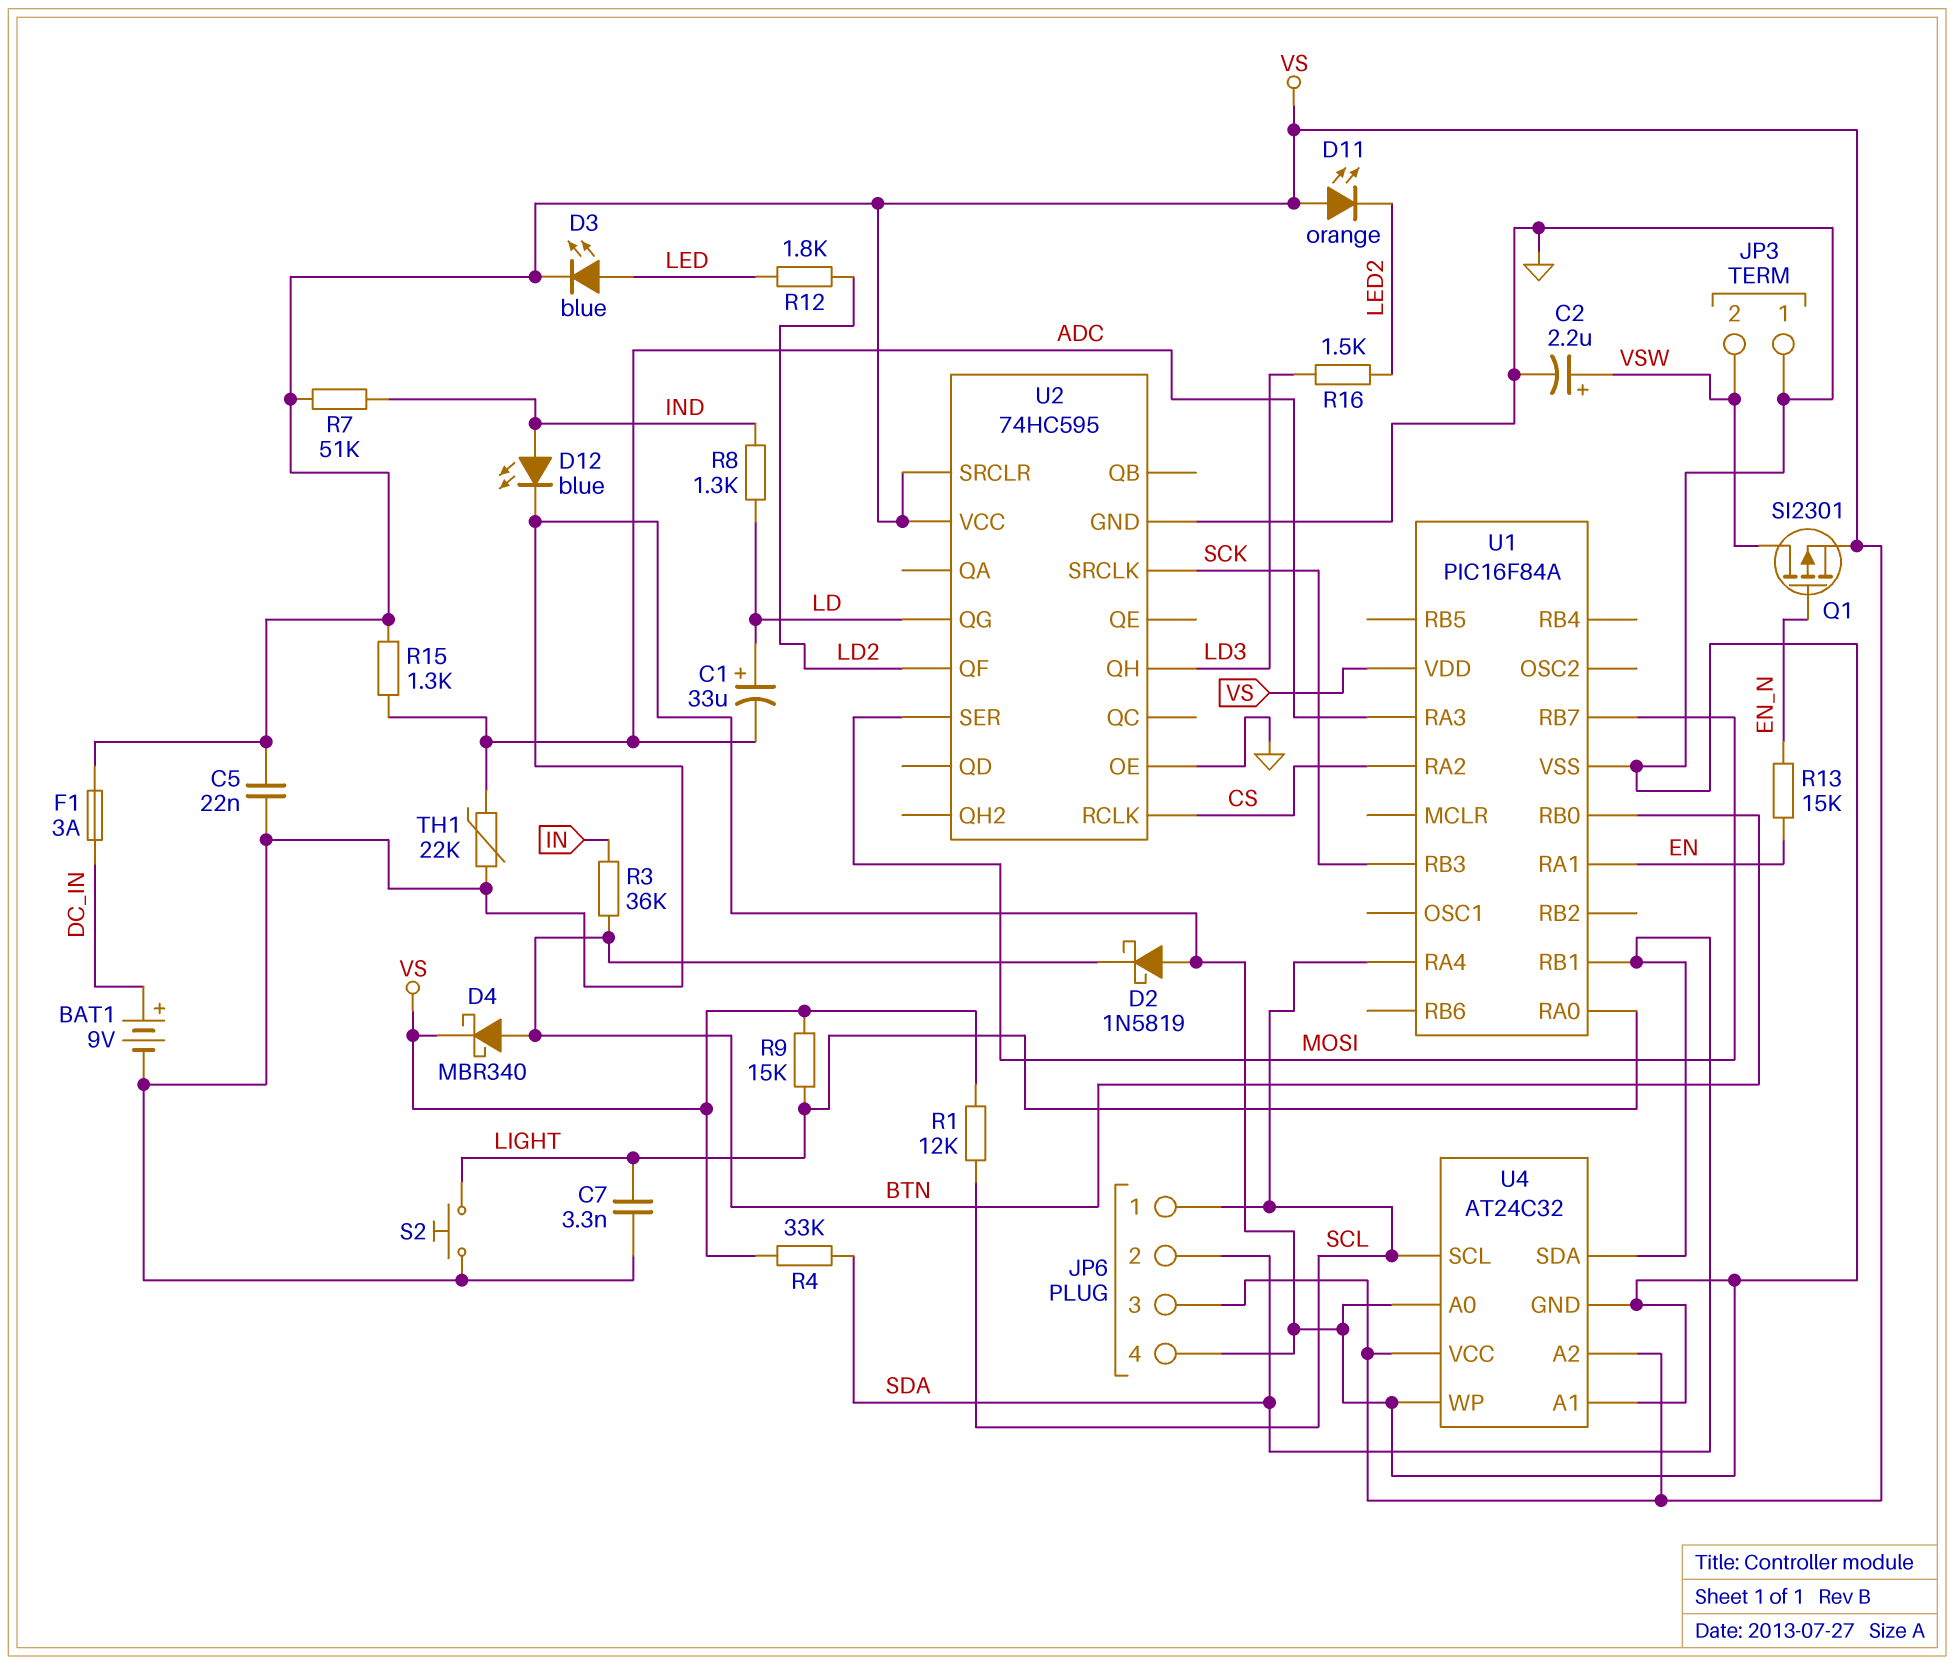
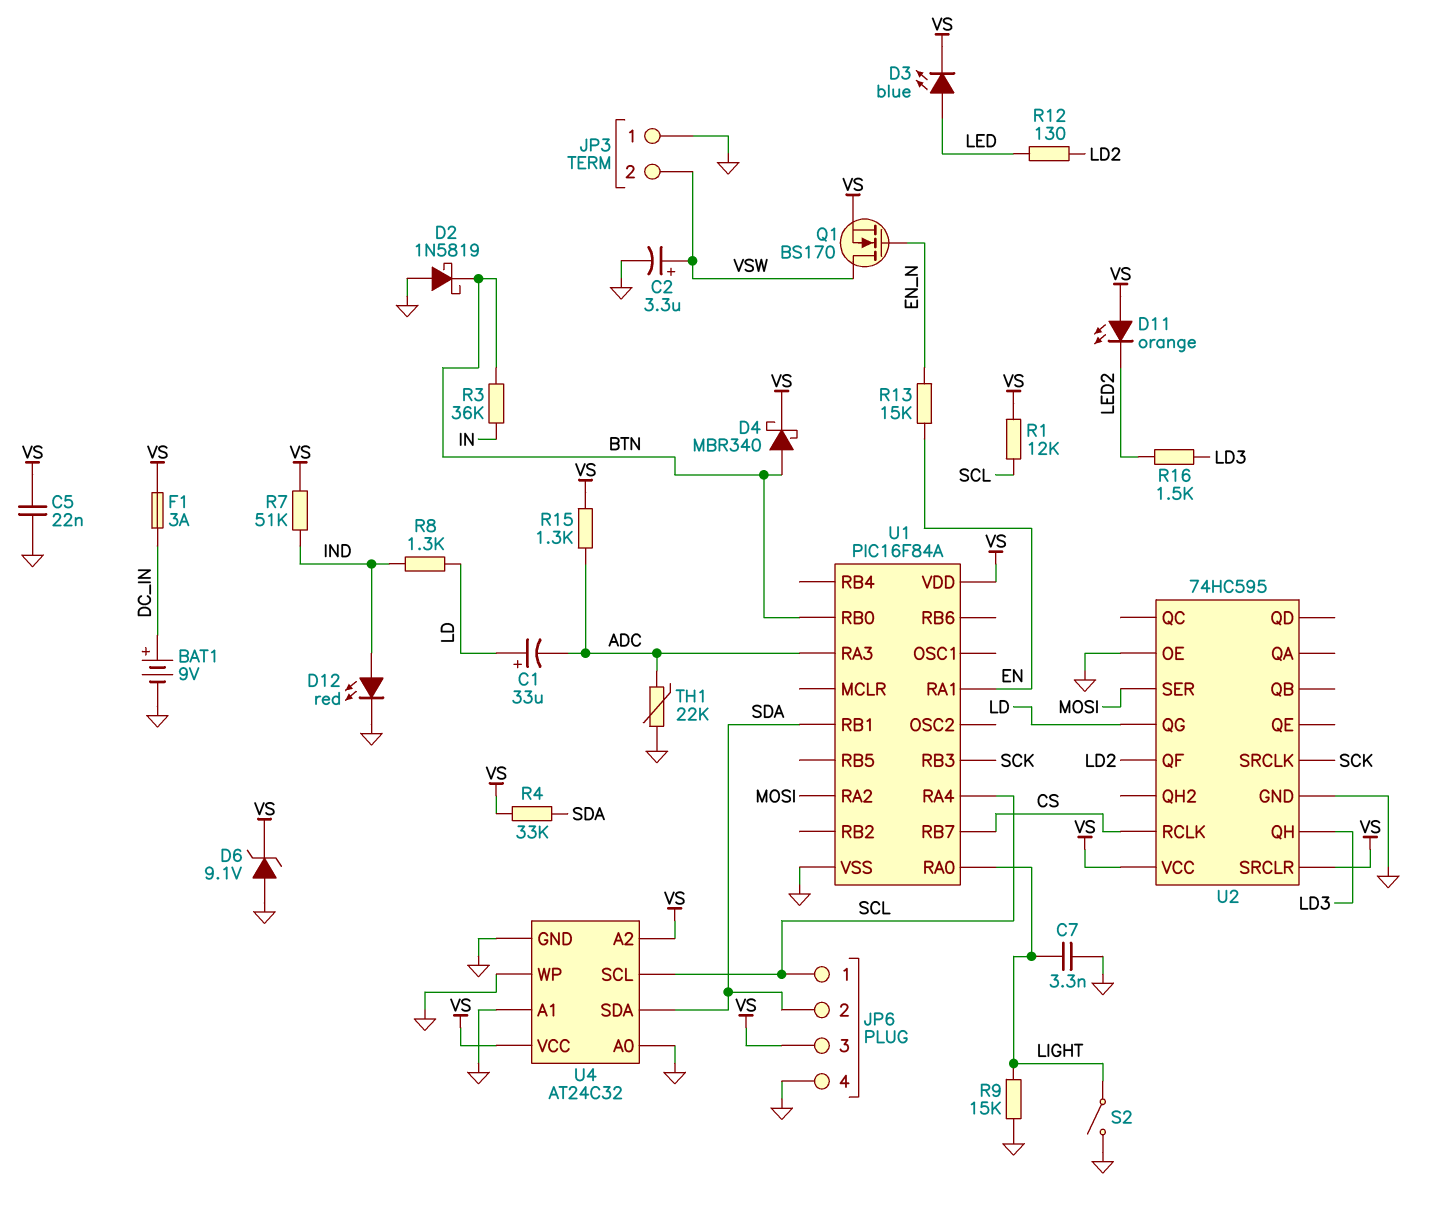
C2: 2.2uF (plus VSW, minus GND) -> 3.3uF (plus VSW, minus GND)
D6: none -> zener 9.1V (A GND, K VS)
D12: LED blue (A IND, K GND) -> LED red (A IND, K GND)
Q1: PMOS SI2301 (G EN_N, D VSW, S VS) -> NMOS BS170 (G EN_N, D VSW, S VS)
R9: 15k (LIGHT, VS) -> 15k (GND, LIGHT)
R12: 1.8k (LD2, LED) -> 130 (LD2, LED)
S2: button (GND, LIGHT) -> switch (GND, LIGHT)
U1 pin RA2: CS -> MOSI
U1 pin RB7: MOSI -> CS

